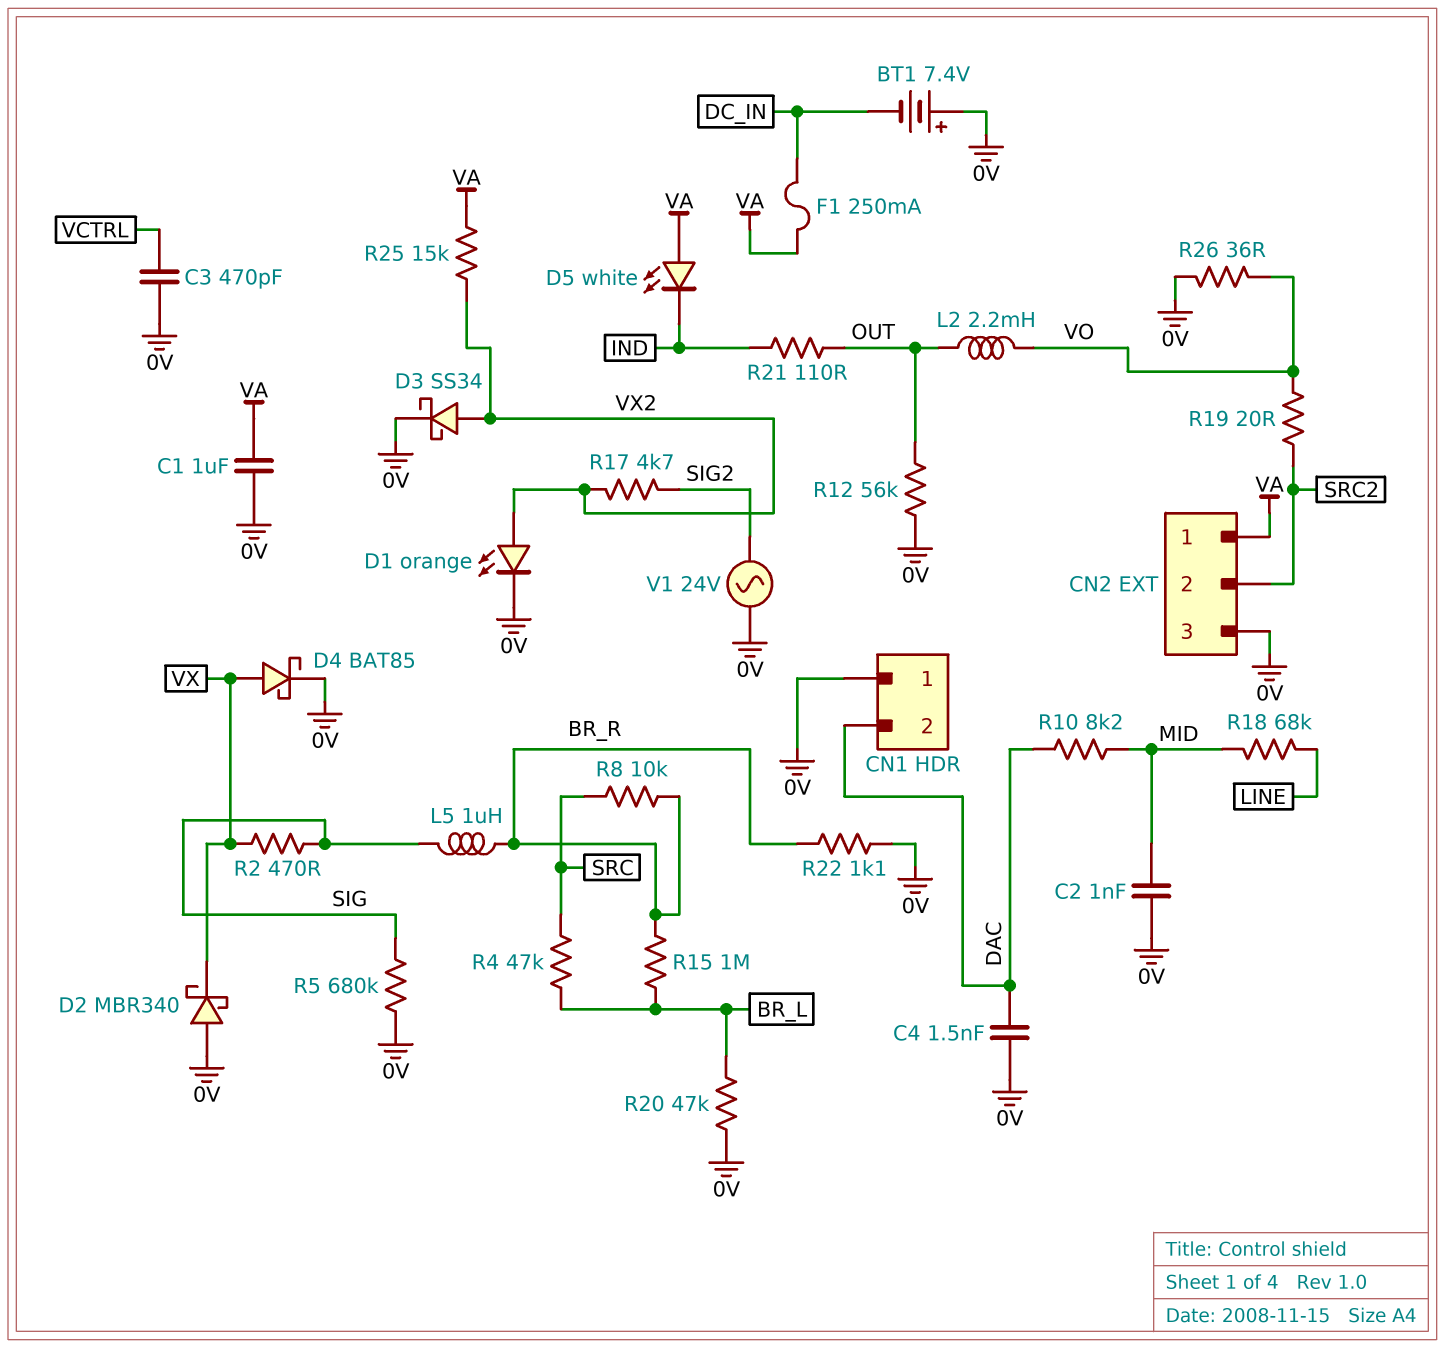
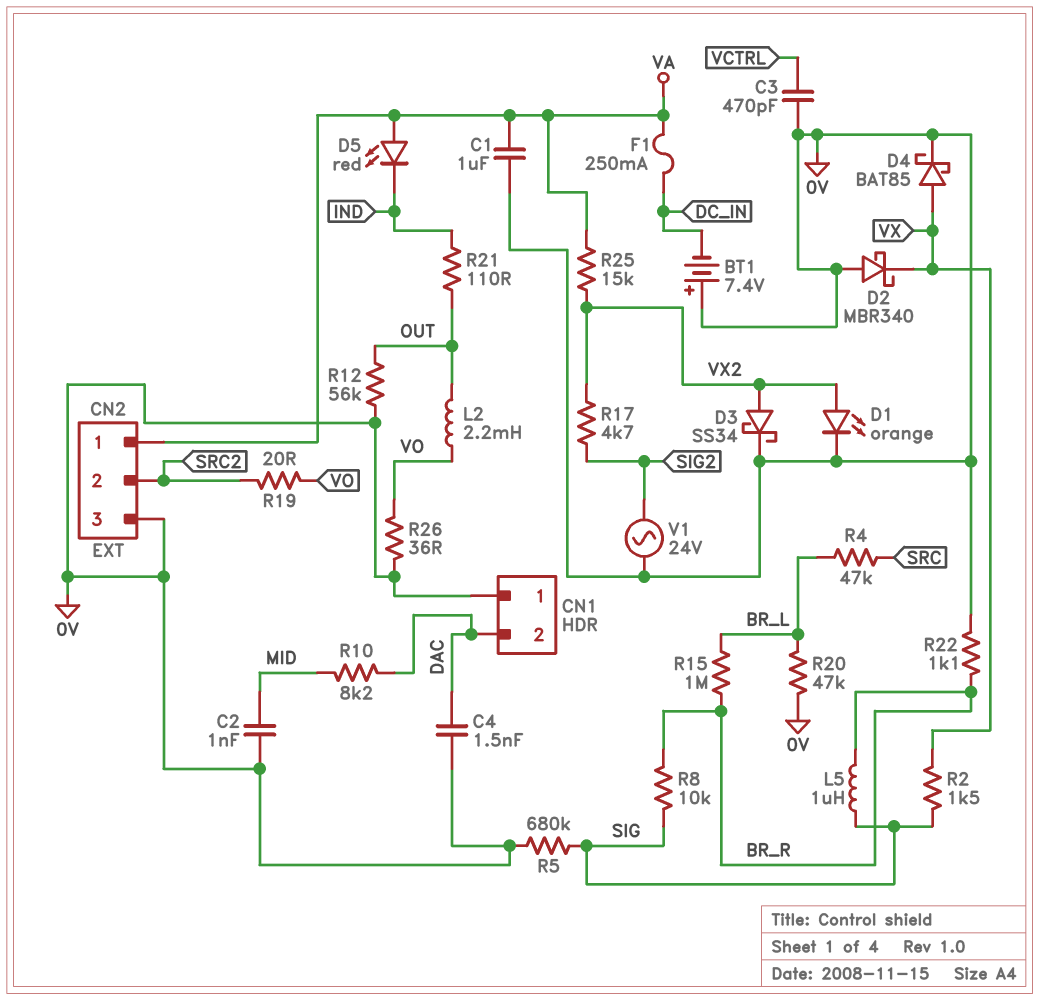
D5: LED white (A VA, K IND) -> LED red (A VA, K IND)
R2: 470 (SIG, VX) -> 1.5k (SIG, VX)
R8: 10k (BR_R, SRC) -> 10k (BR_R, SIG)
R18: 68k (LINE, MID) -> none

